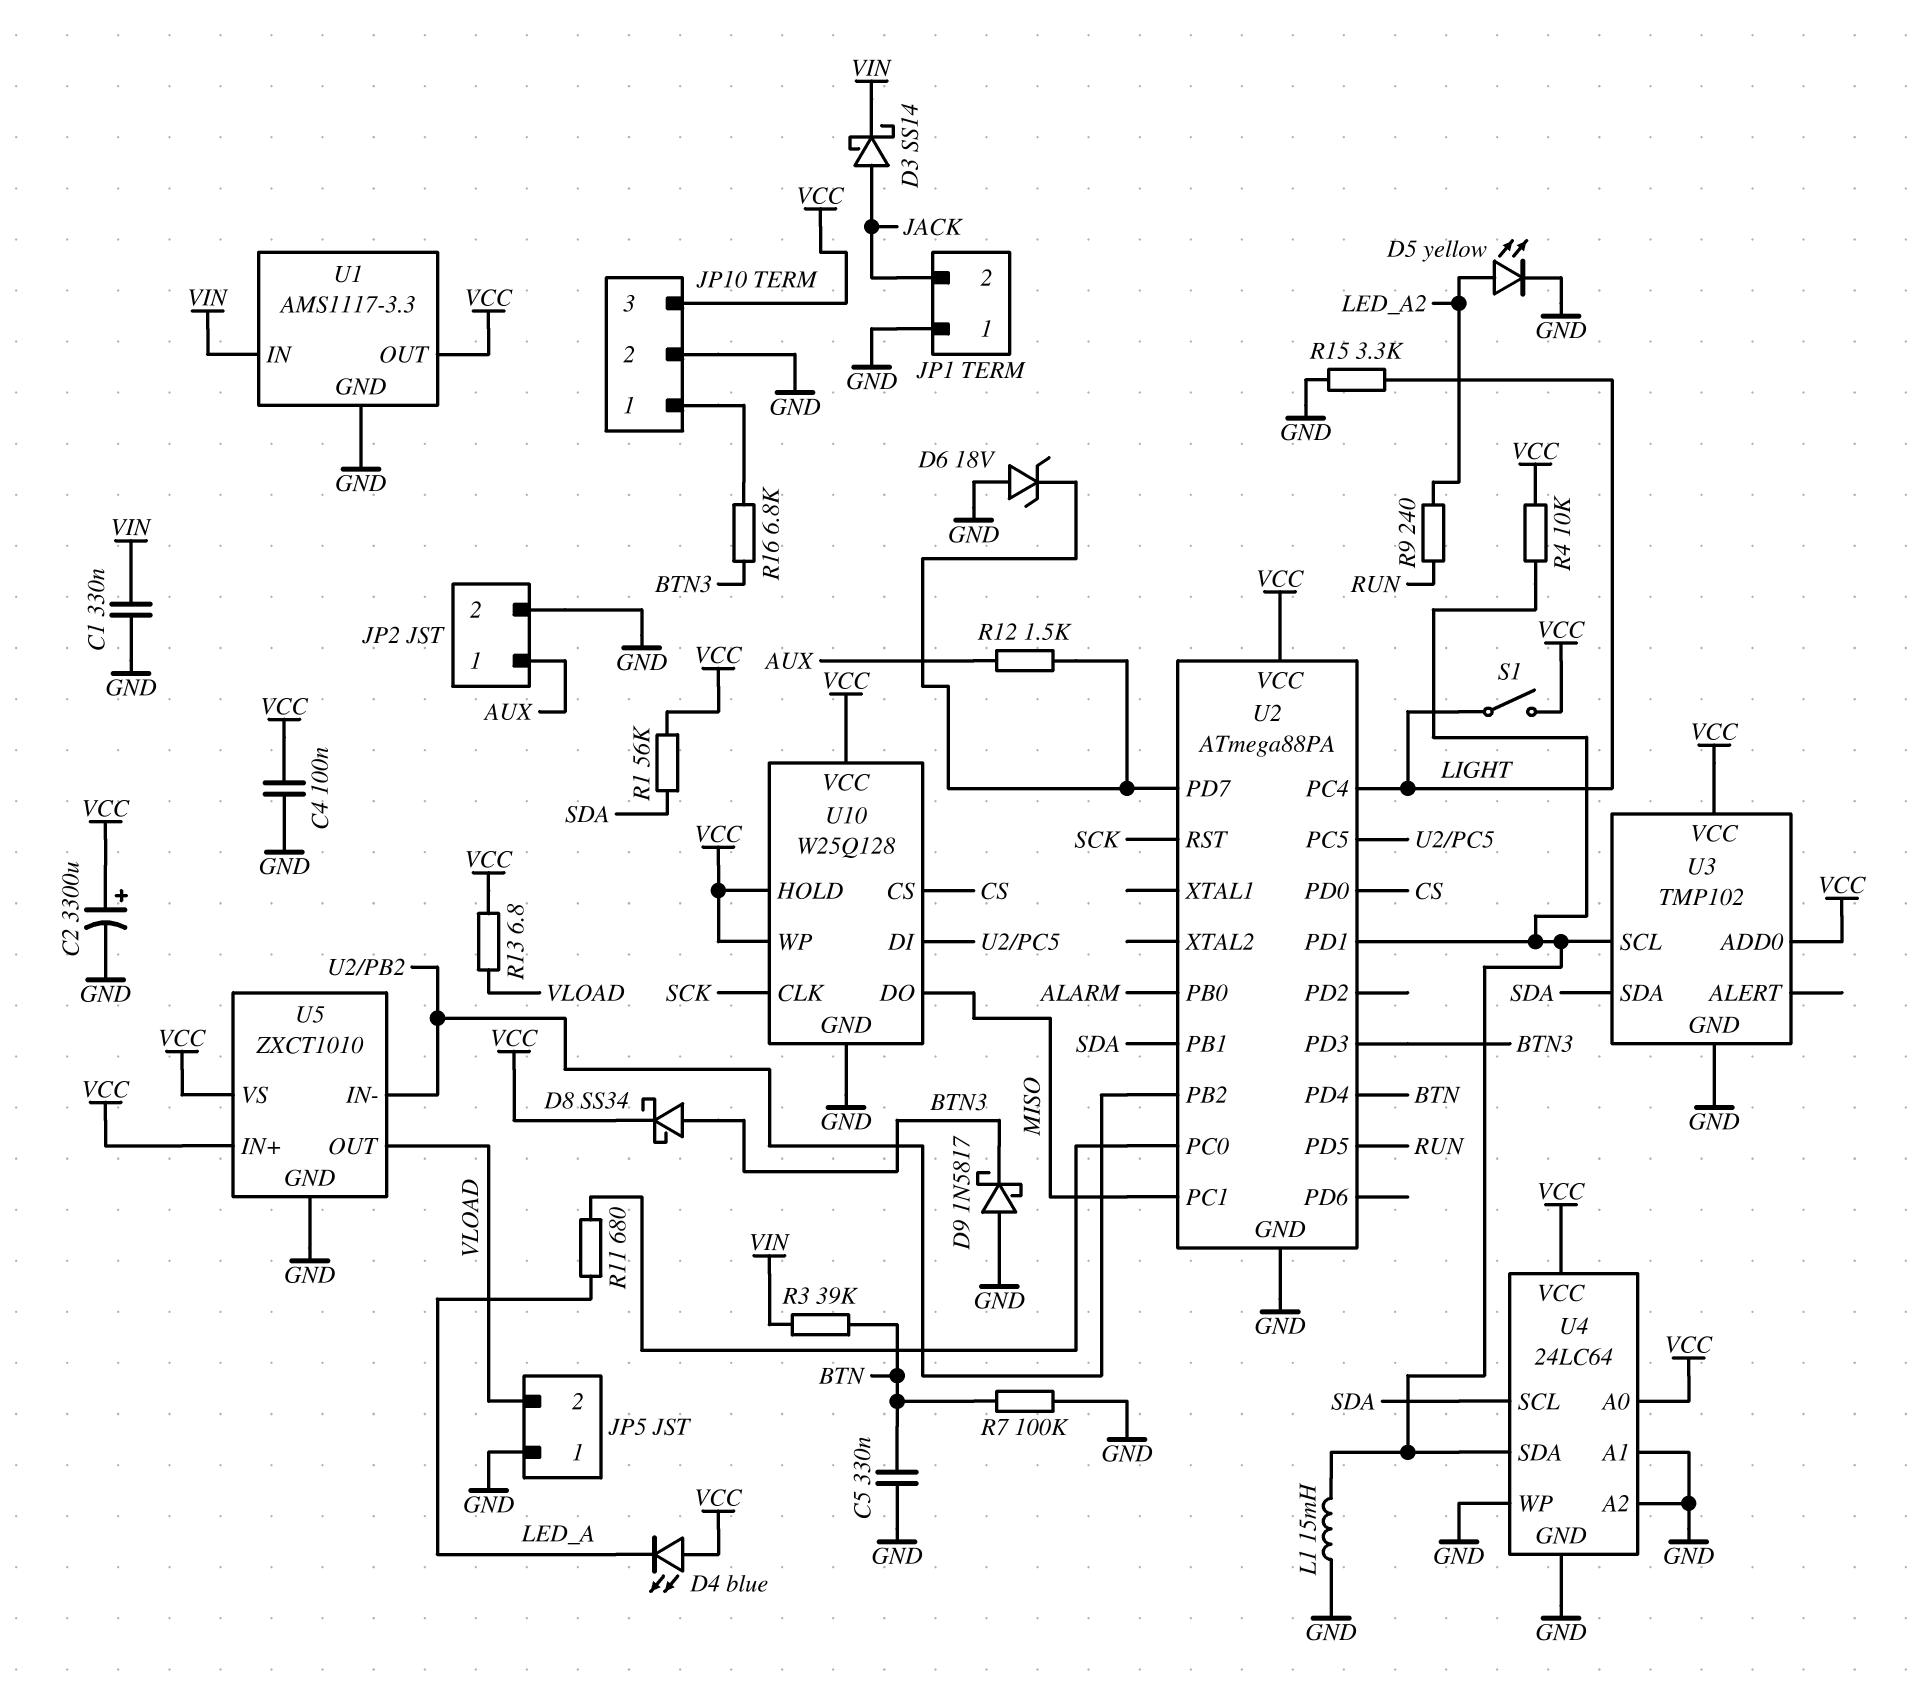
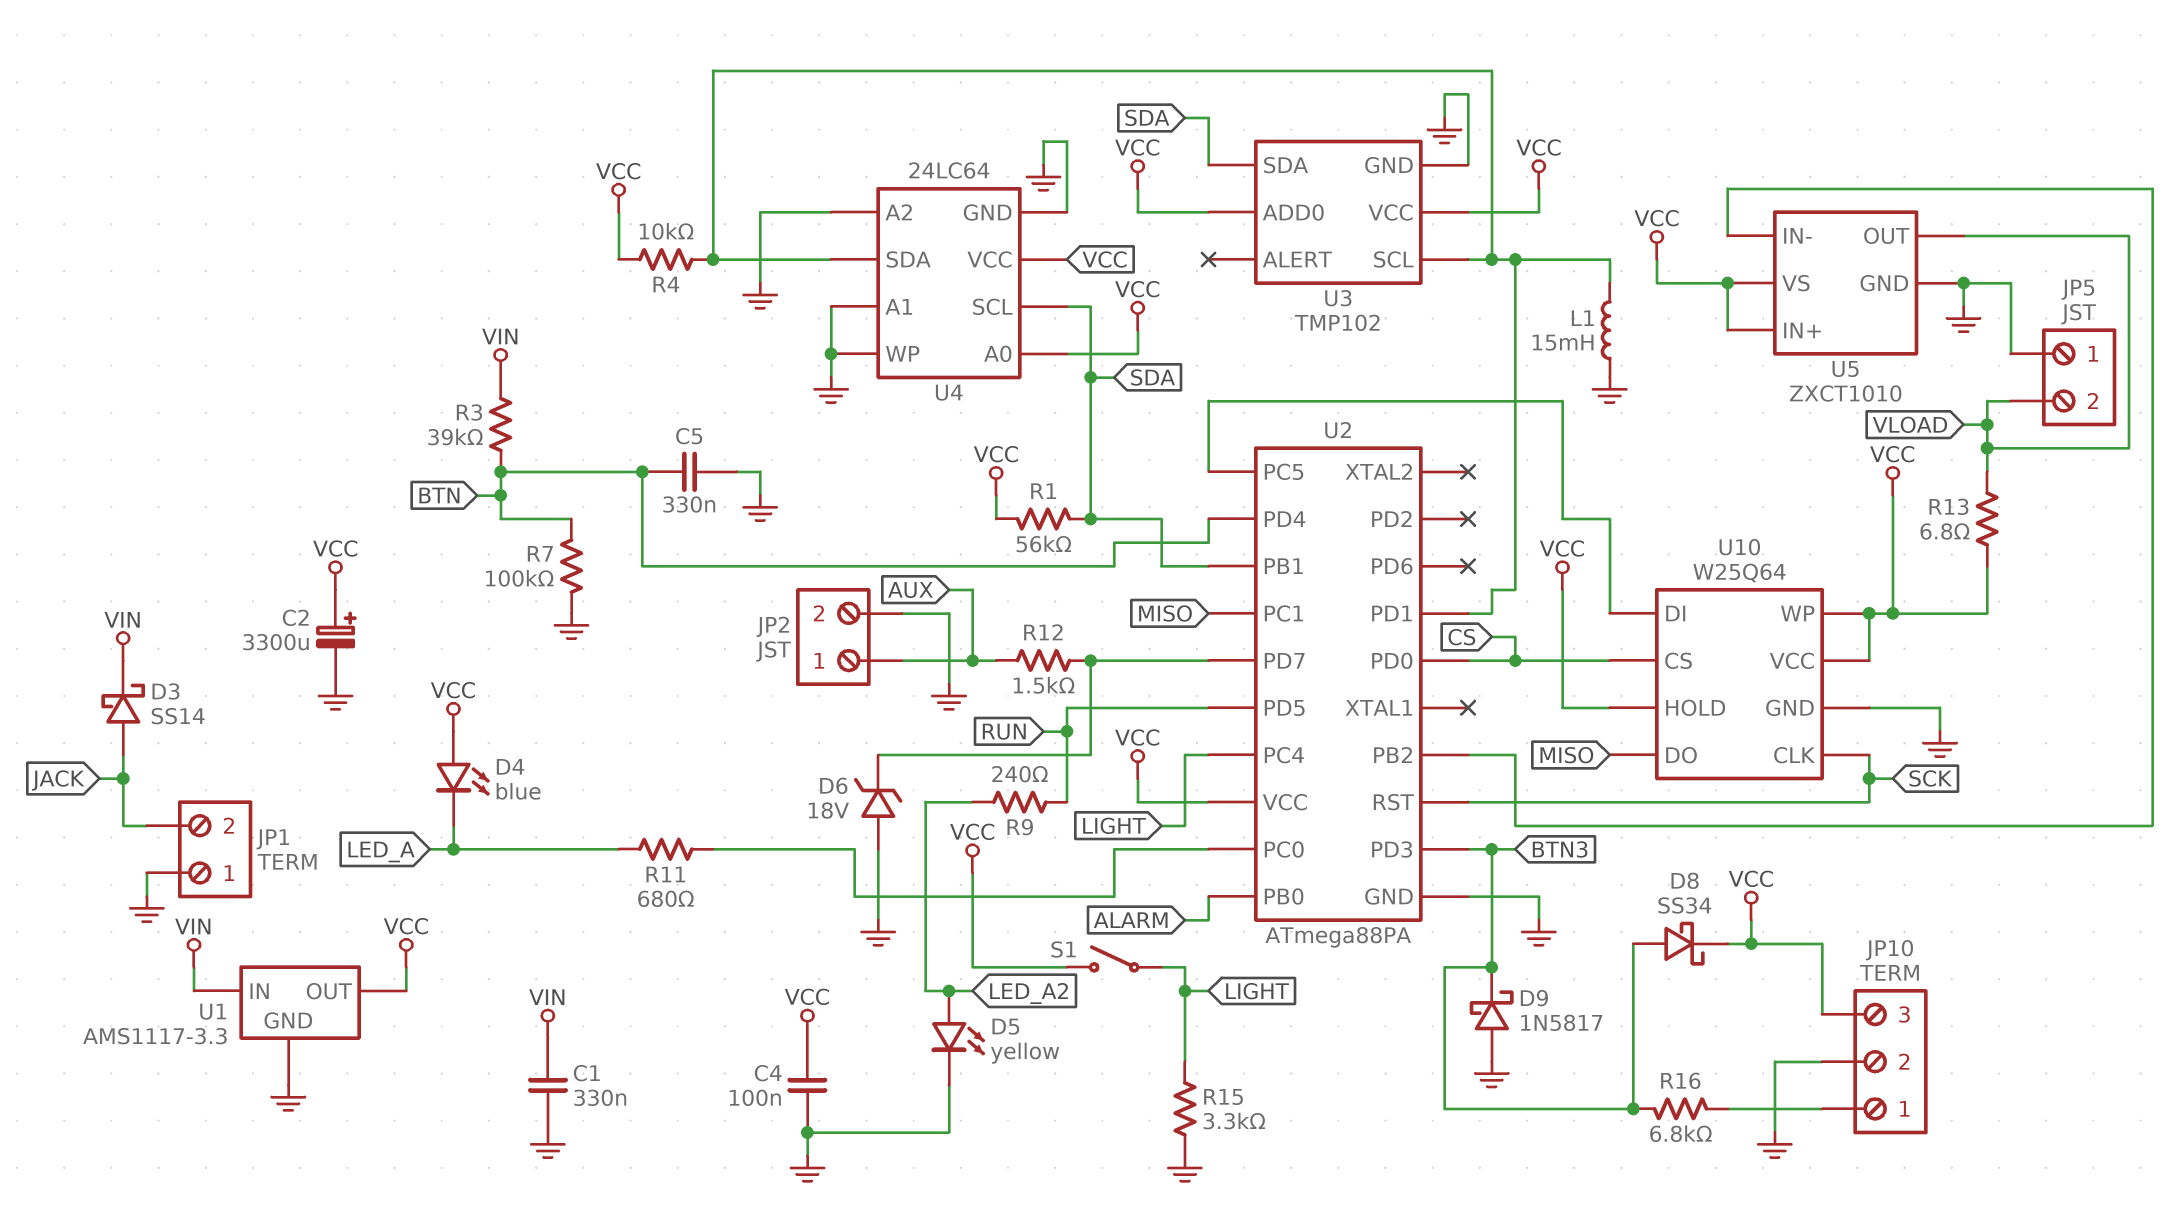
U10: W25Q128 -> W25Q64

